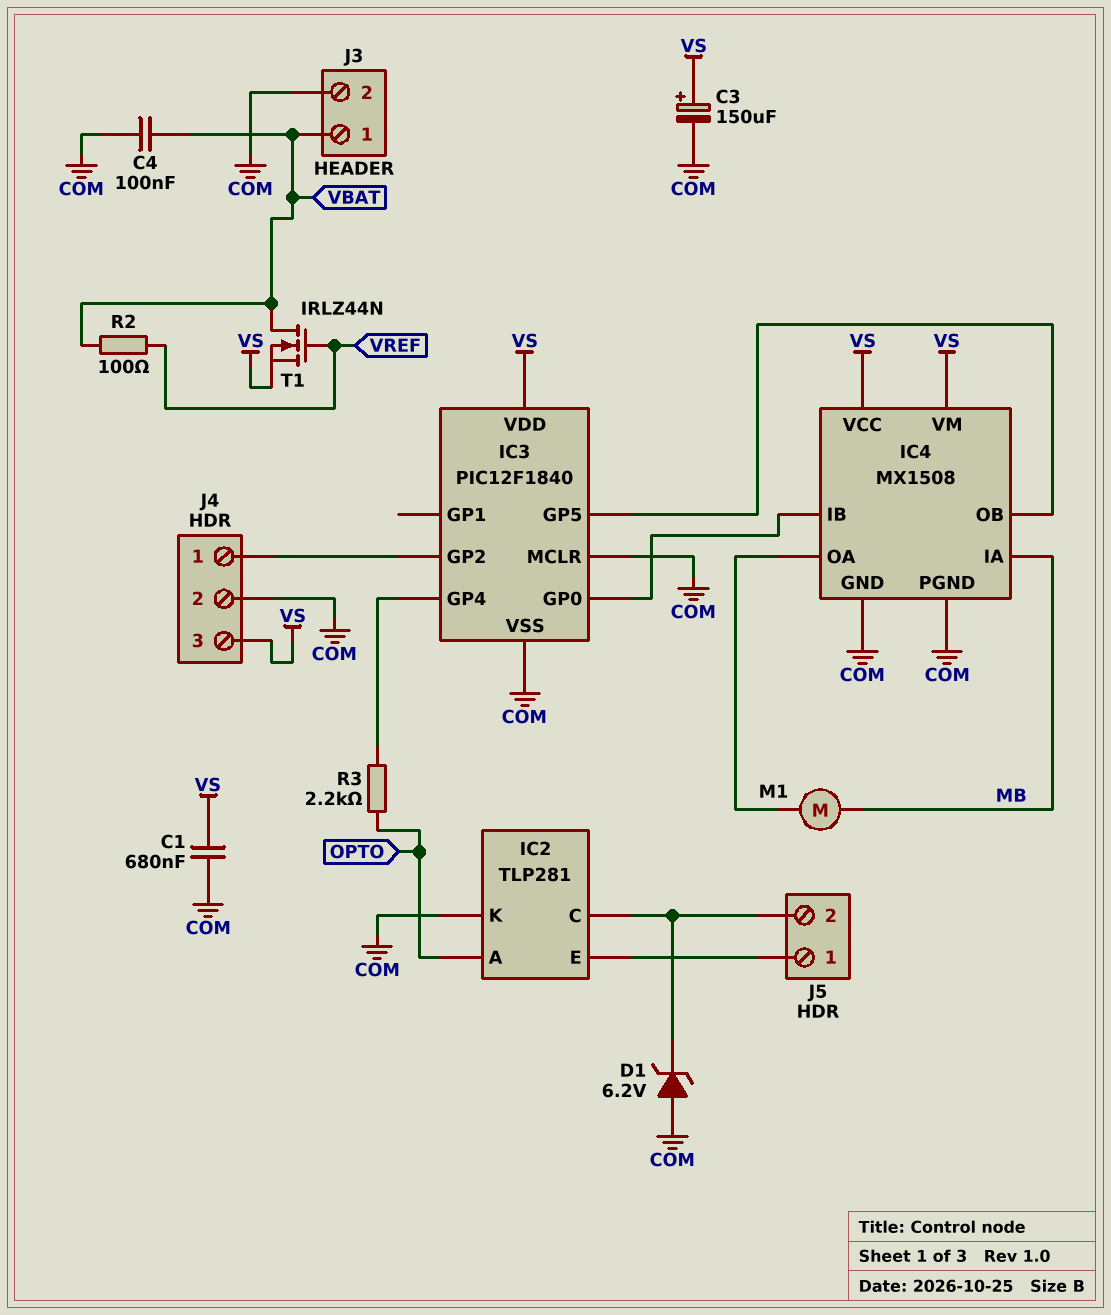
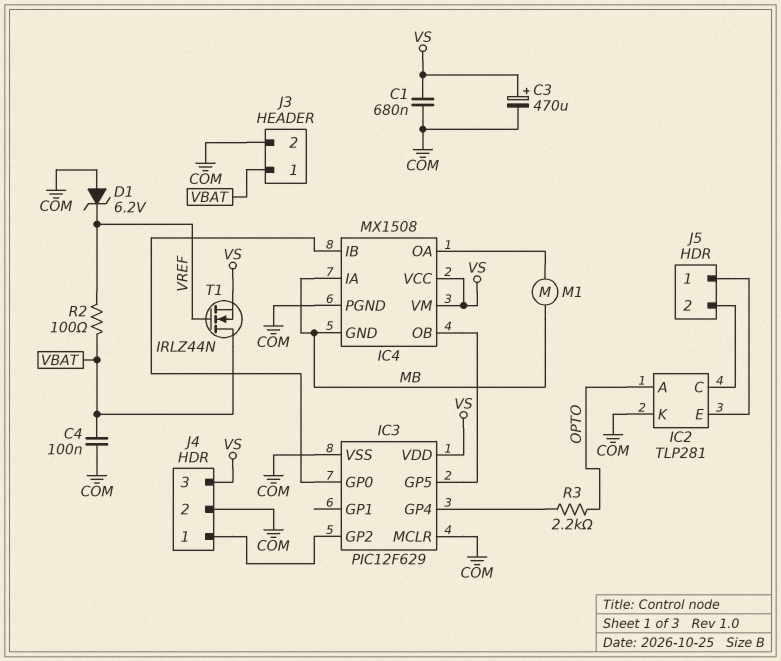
C3: 150uF (plus VS, minus COM) -> 470uF (plus VS, minus COM)
D1: zener 6.2V (A COM, K IC2/C) -> zener 6.2V (A COM, K VREF)
IC3: PIC12F1840 -> PIC12F629
IC4 pin GND: COM -> MB

